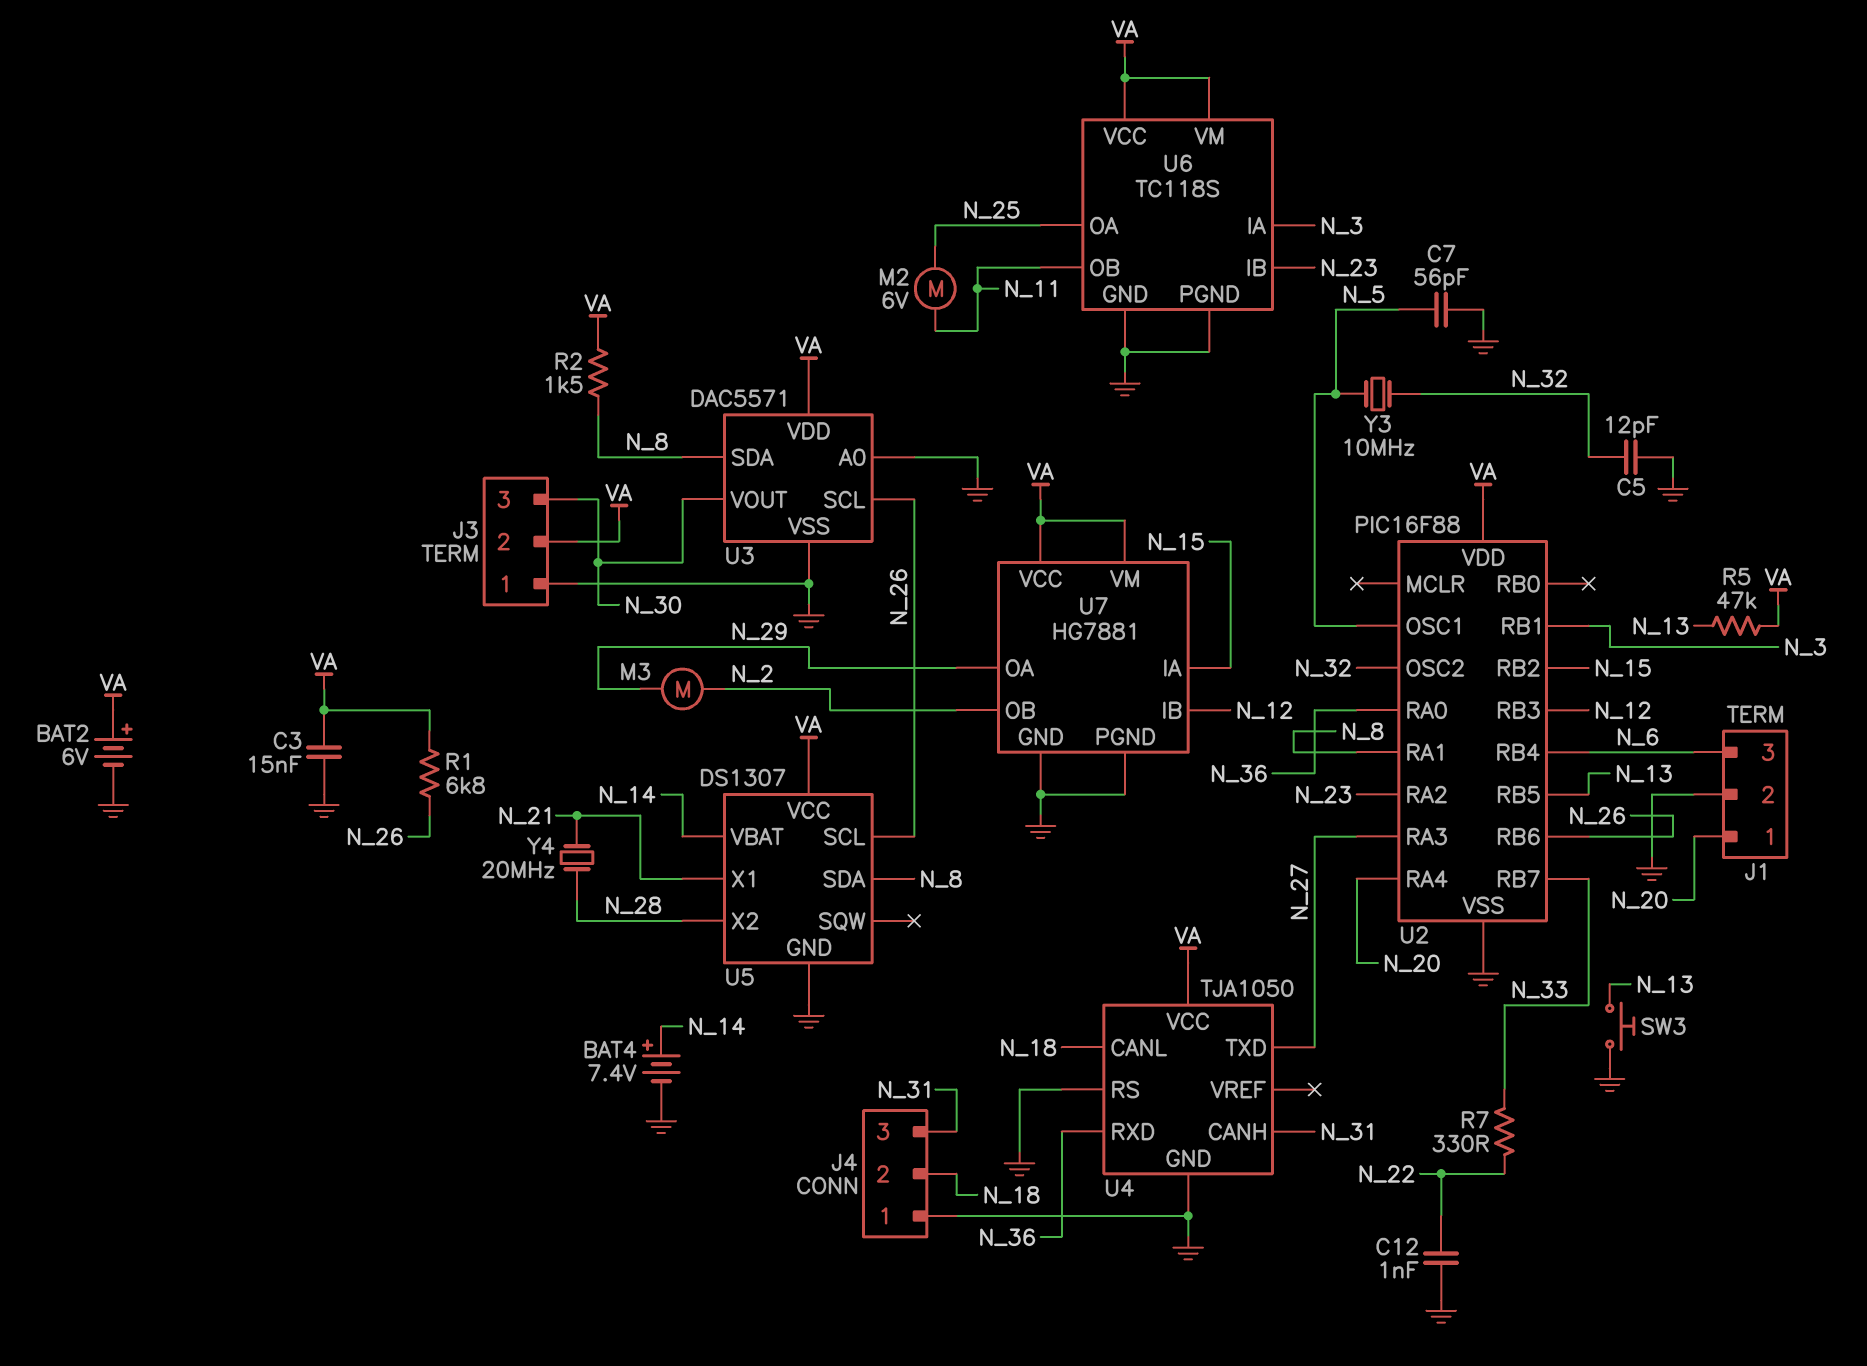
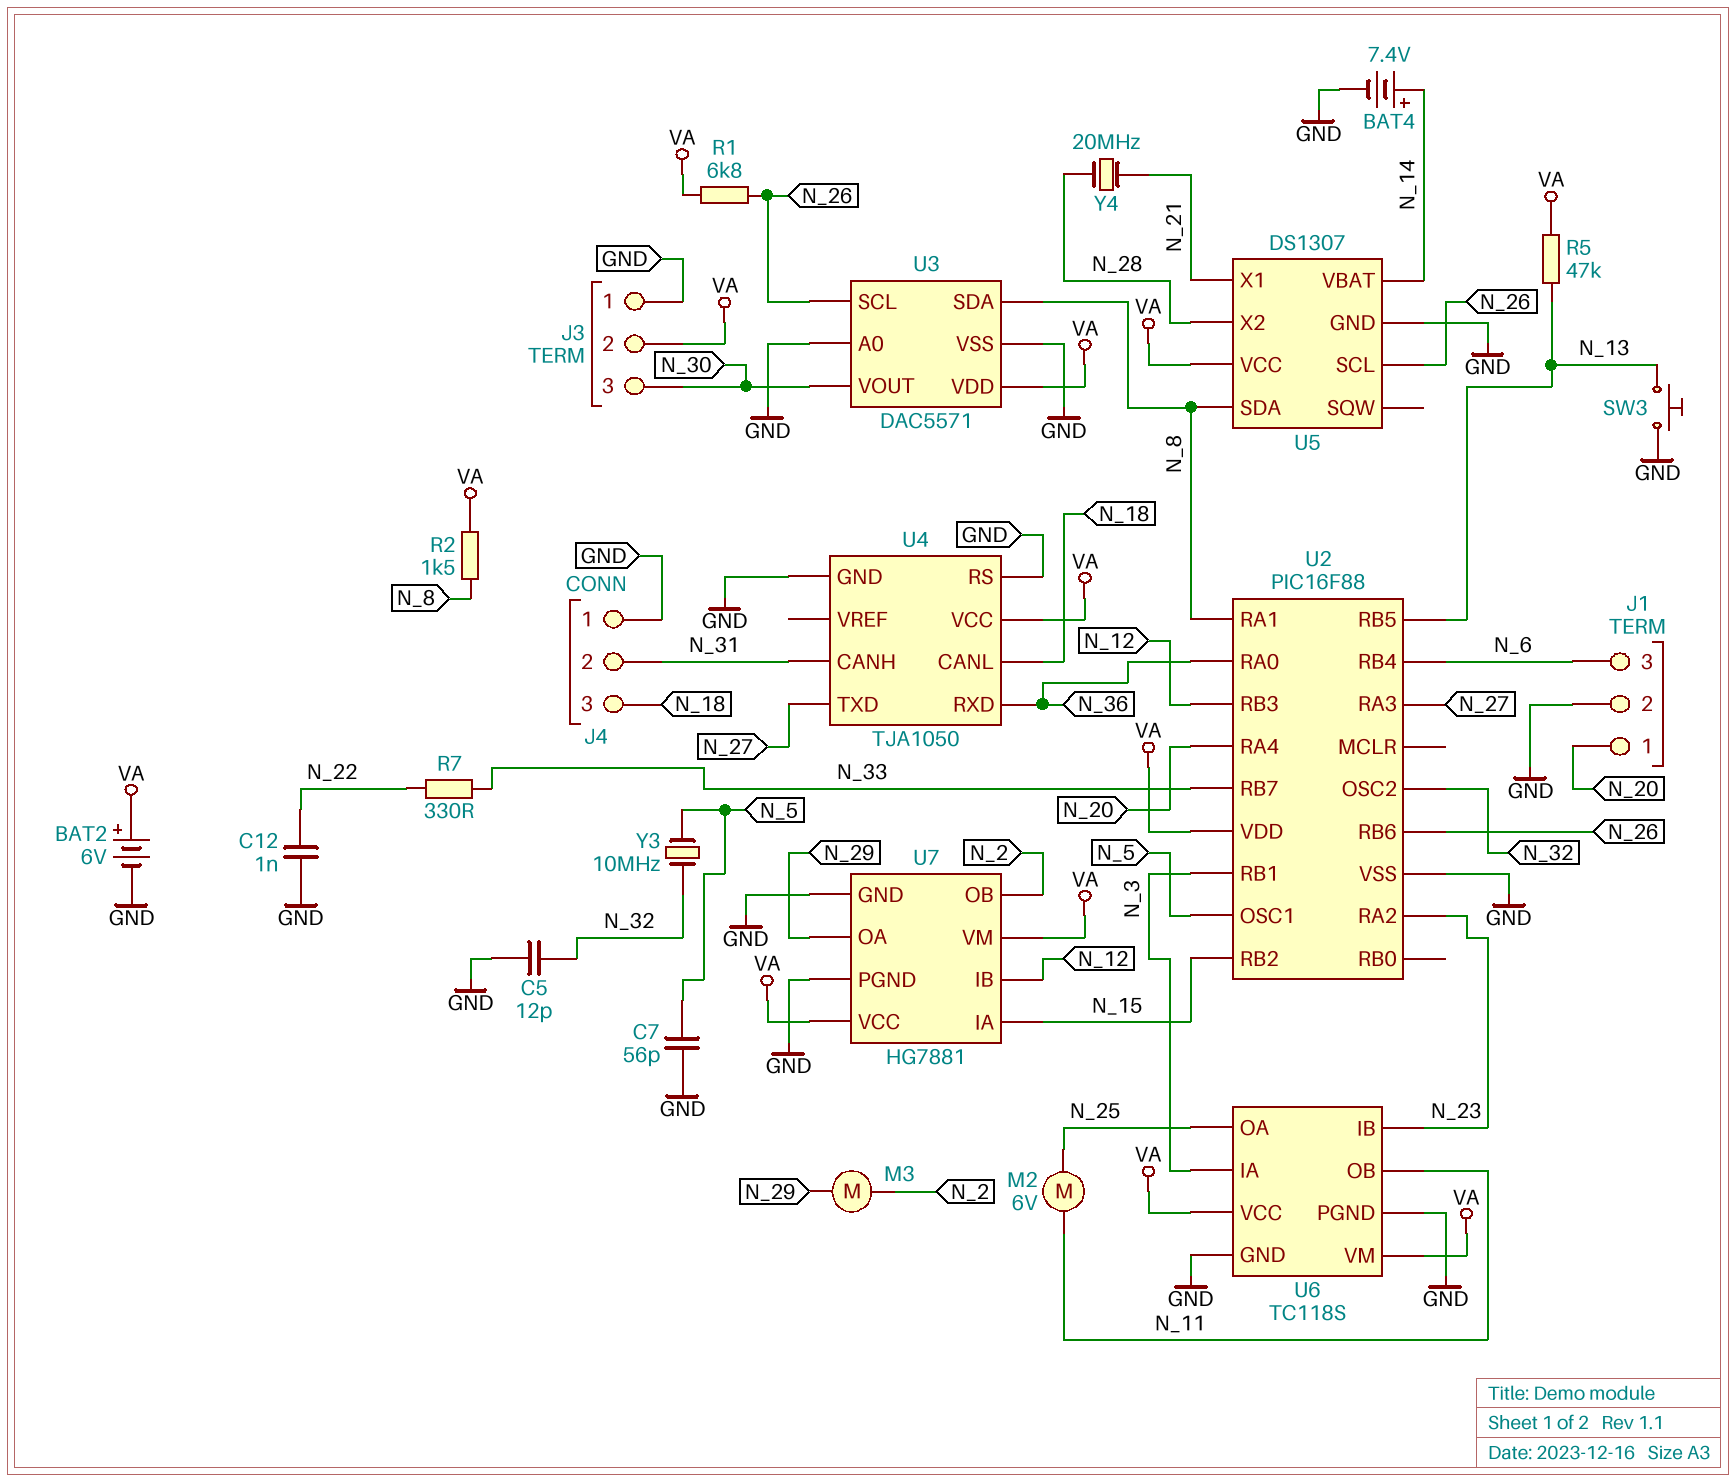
C3: 15nF (GND, VA) -> none
J4 pin 2: N_18 -> N_31
J4 pin 3: N_31 -> N_18

